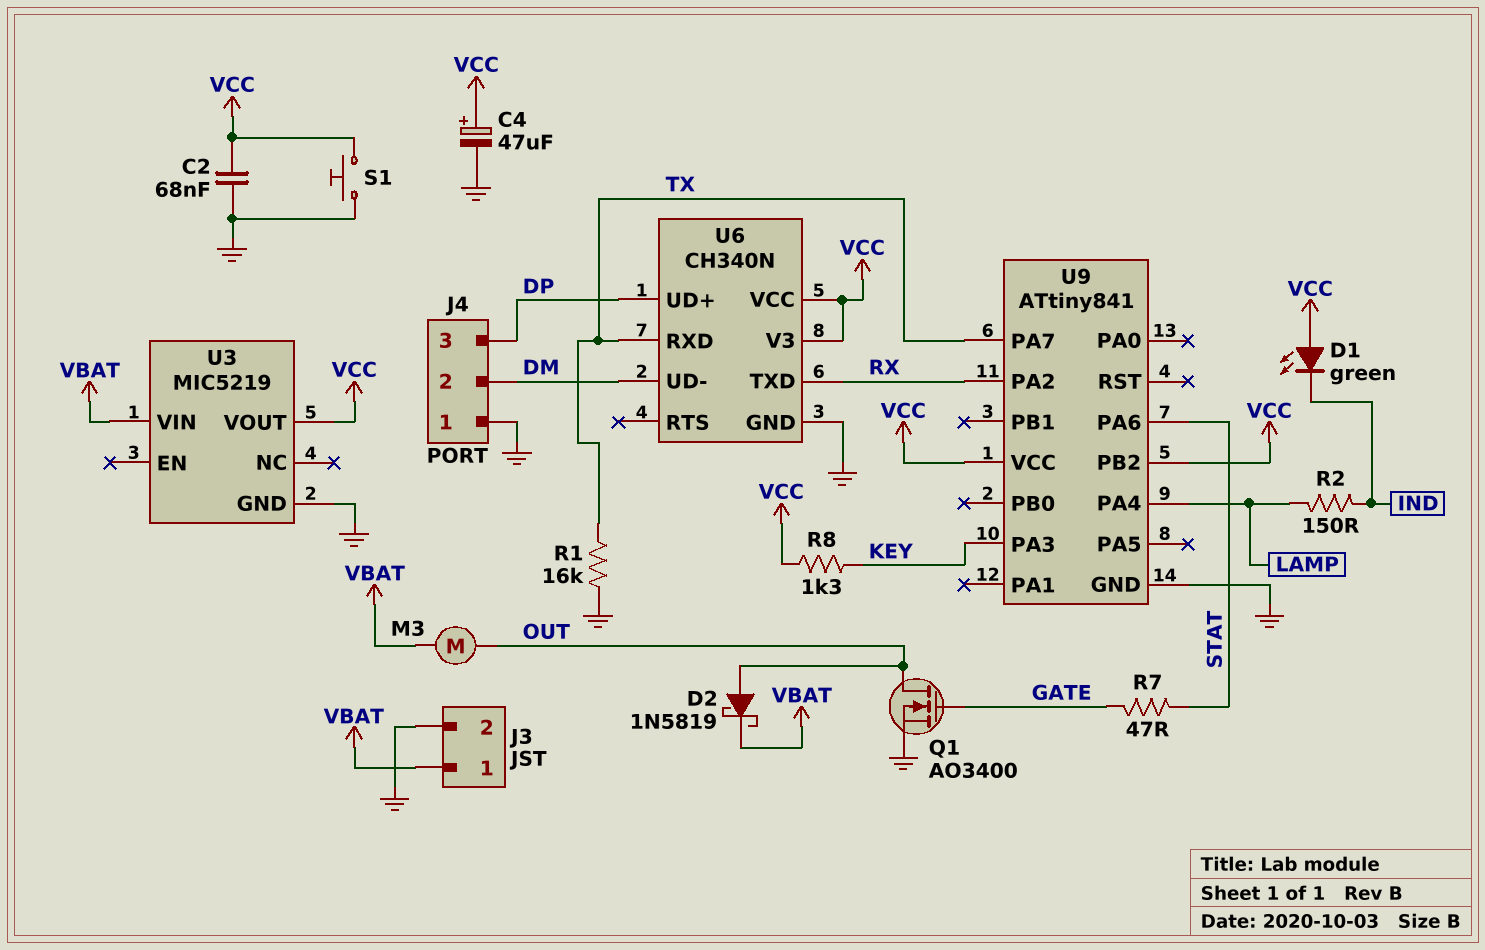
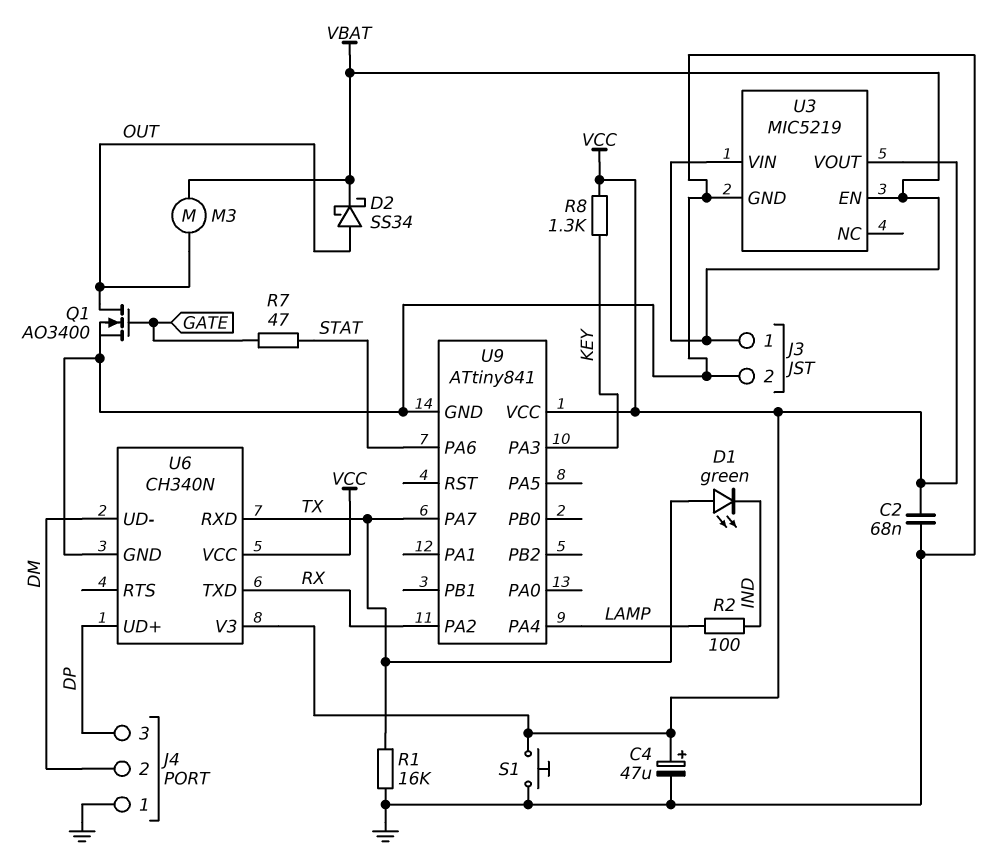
D1: LED green (A VCC, K IND) -> LED green (A TX, K IND)
D2: schottky 1N5819 (A OUT, K VBAT) -> schottky SS34 (A OUT, K VBAT)
R2: 150 (IND, LAMP) -> 100 (IND, LAMP)
U3 pin EN: none -> VBAT
U9 pin PB2: VCC -> none

